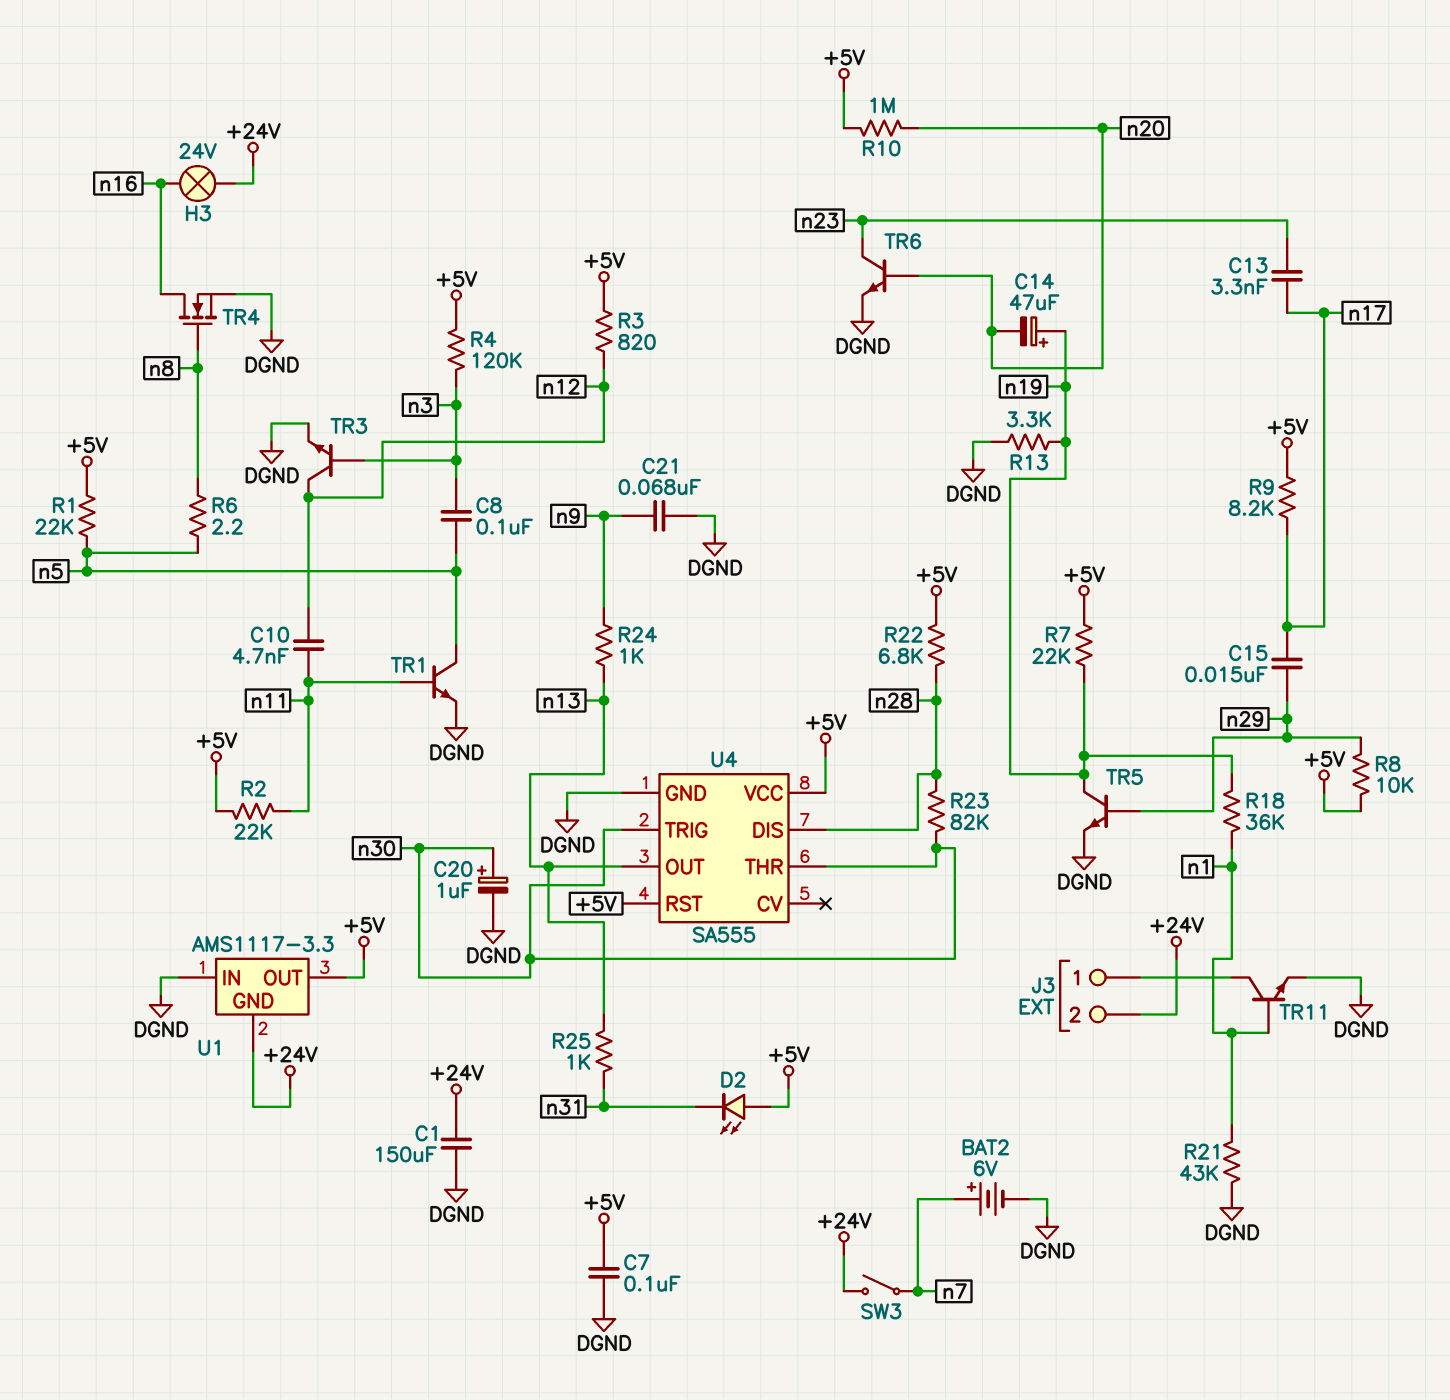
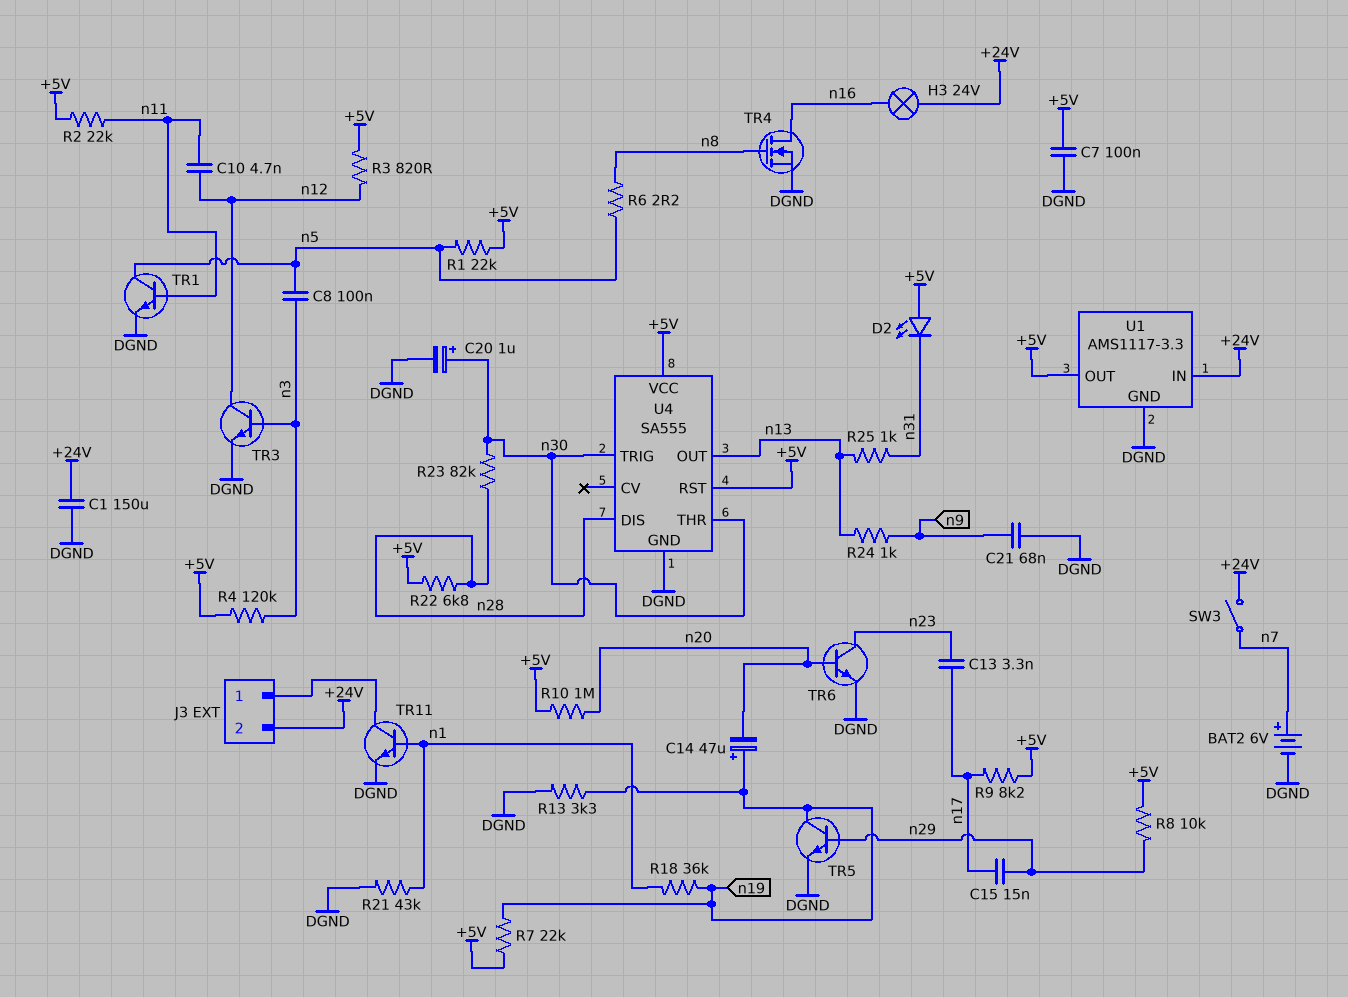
U1 pin GND: +24V -> DGND
U1 pin IN: DGND -> +24V

